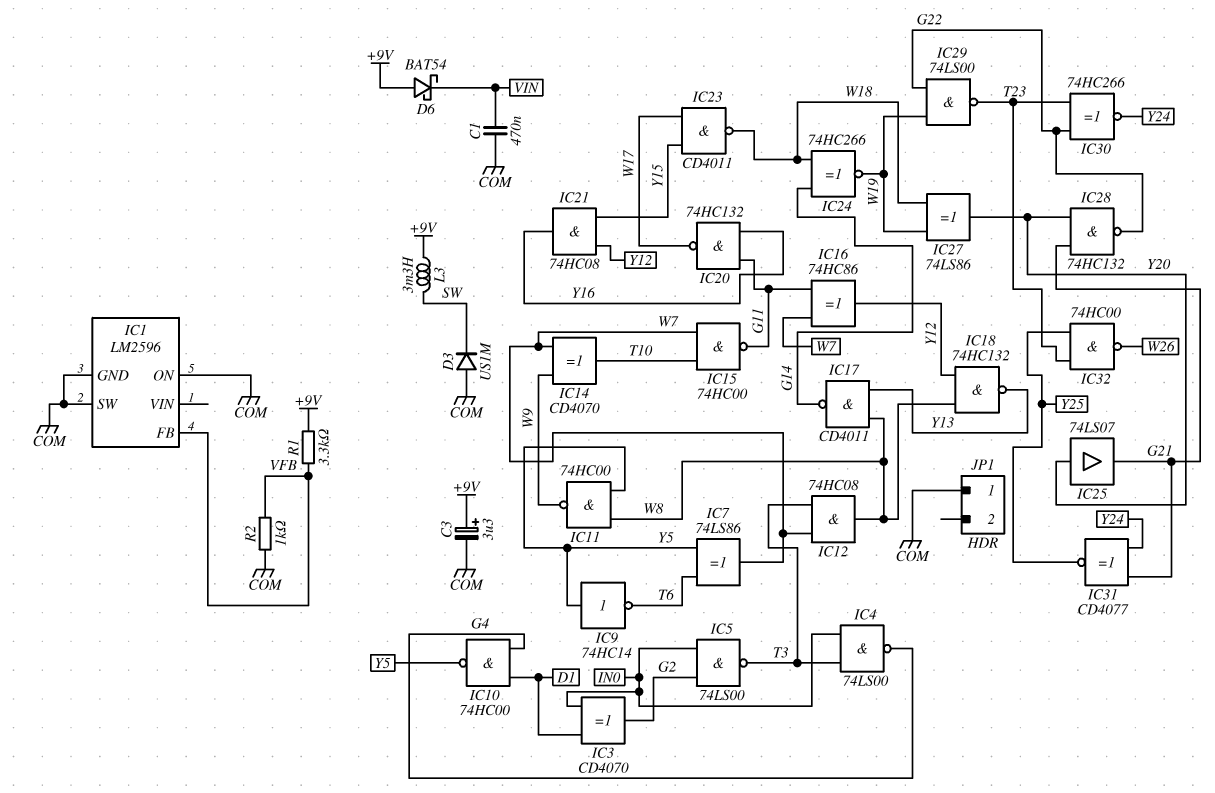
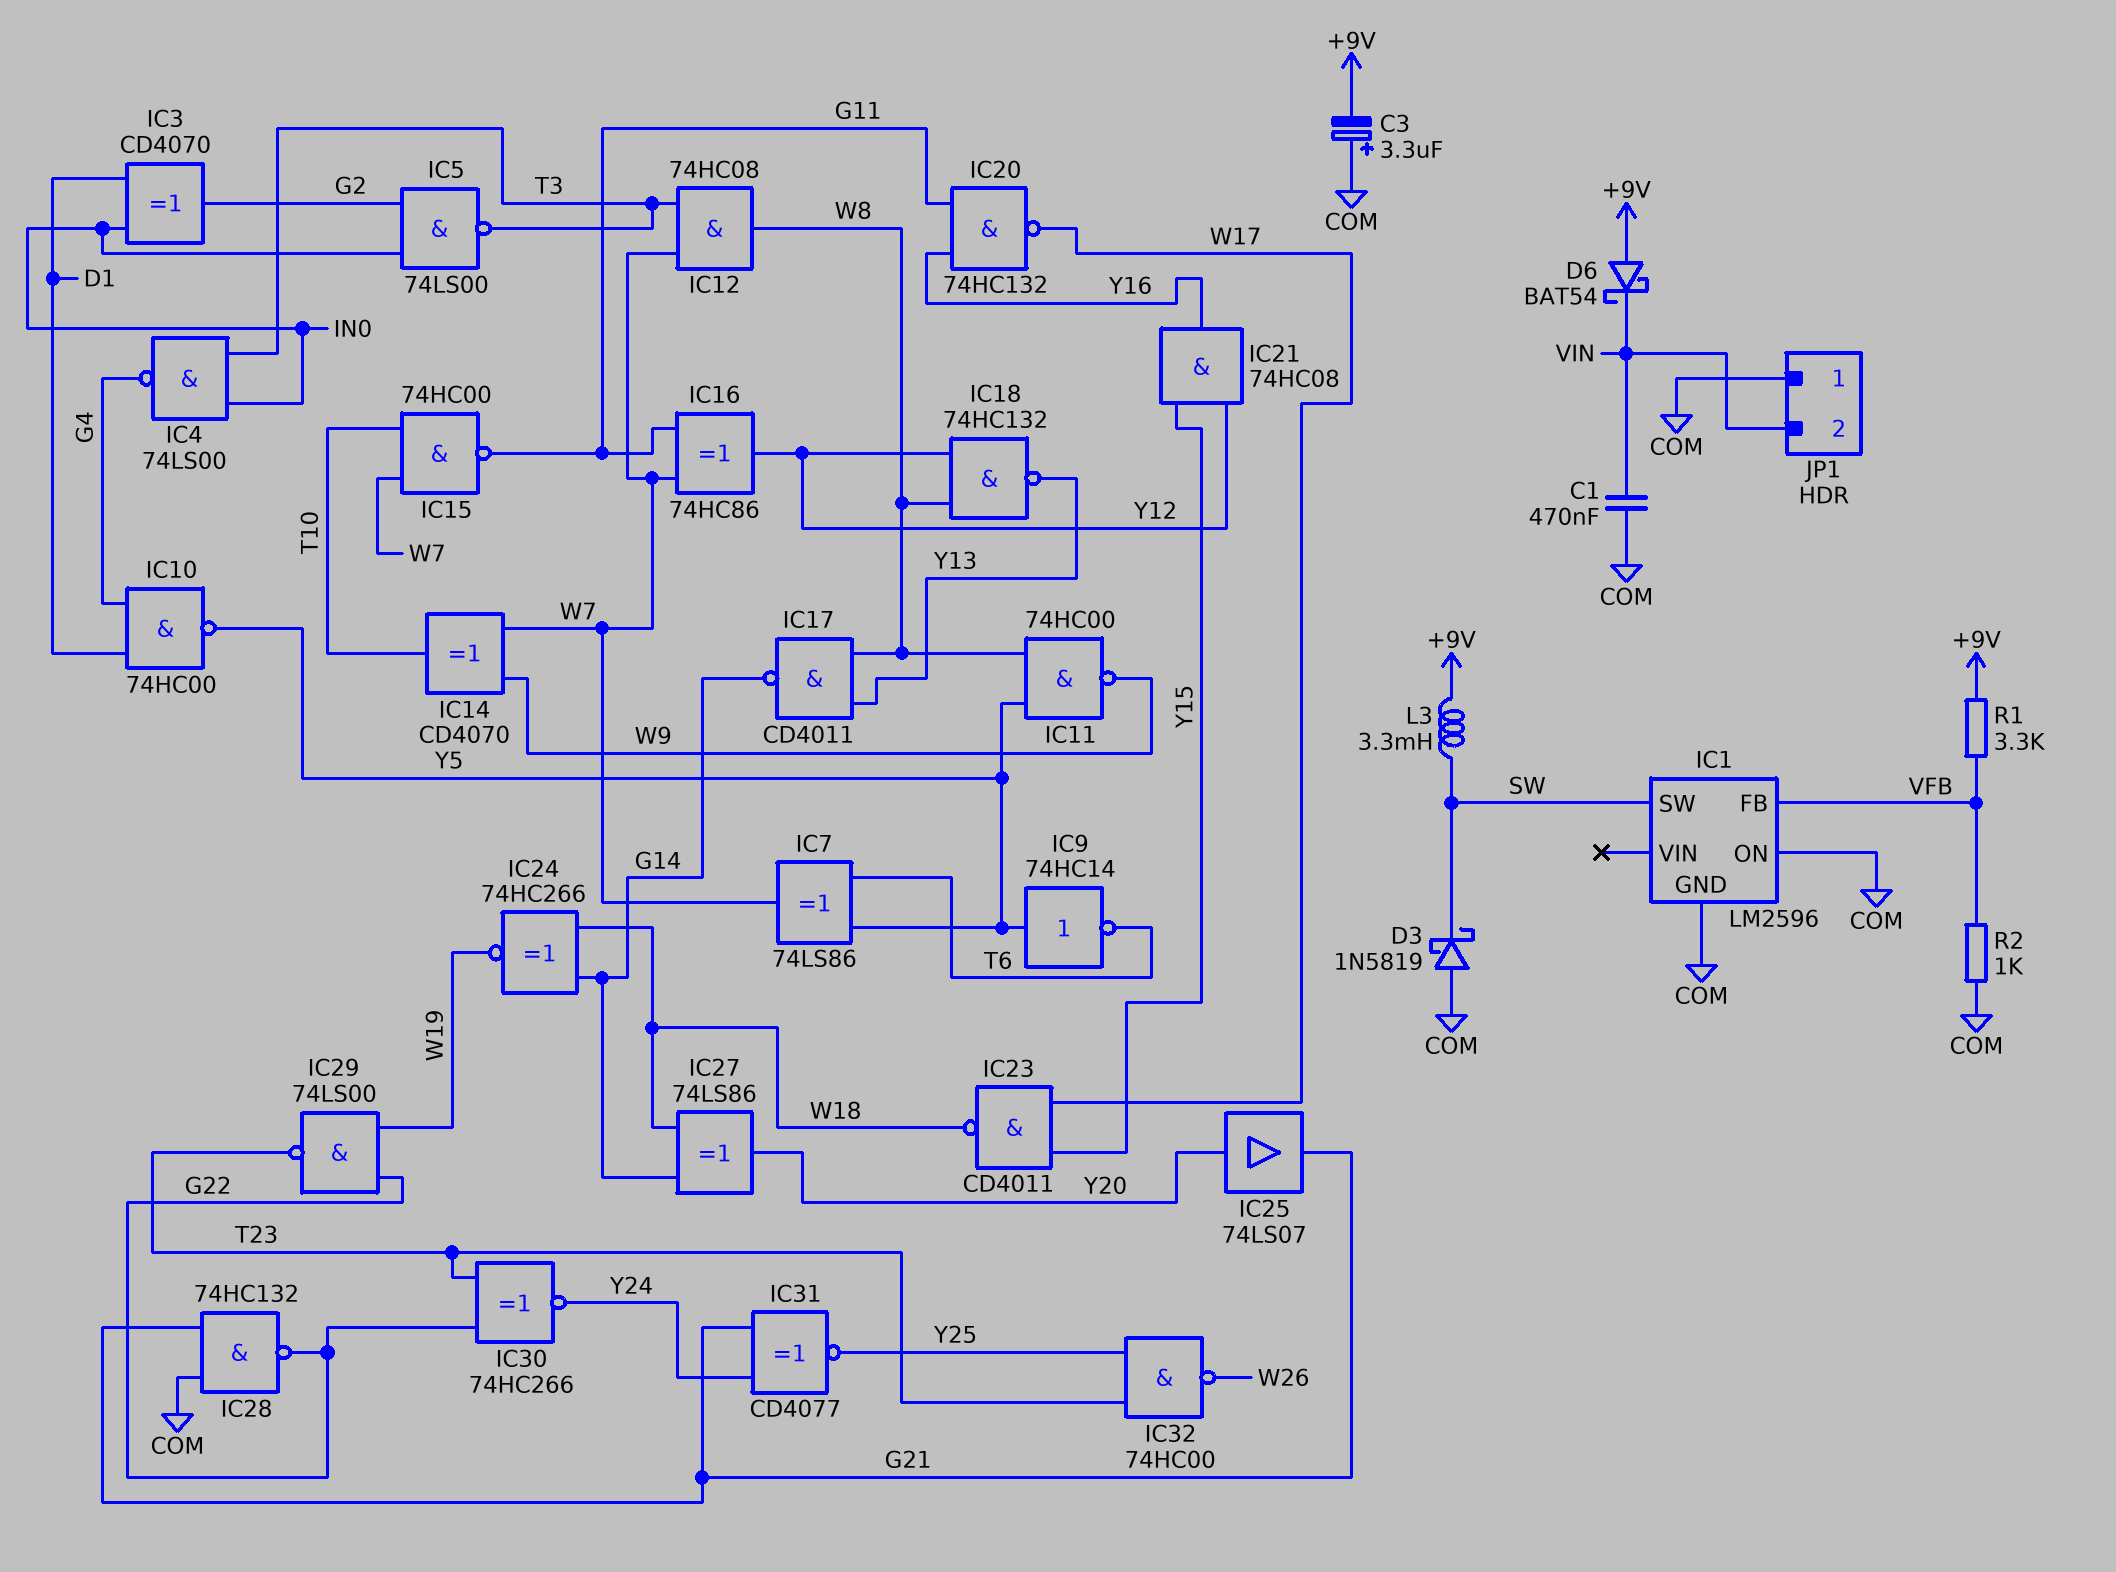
C3: 3.3uF (plus +9V, minus COM) -> 3.3uF (plus COM, minus +9V)
D3: diode US1M (A COM, K SW) -> schottky 1N5819 (A COM, K SW)
IC1 pin SW: COM -> SW
IC27: XOR 74LS86 (in W18, in W19, out Y20) -> XOR 74LS86 (in G14, in W18, out Y20)
IC28: NAND 74HC132 (in G21, in Y20, out G22) -> NAND 74HC132 (in COM, in G21, out G22)
JP1 pin 2: none -> VIN

